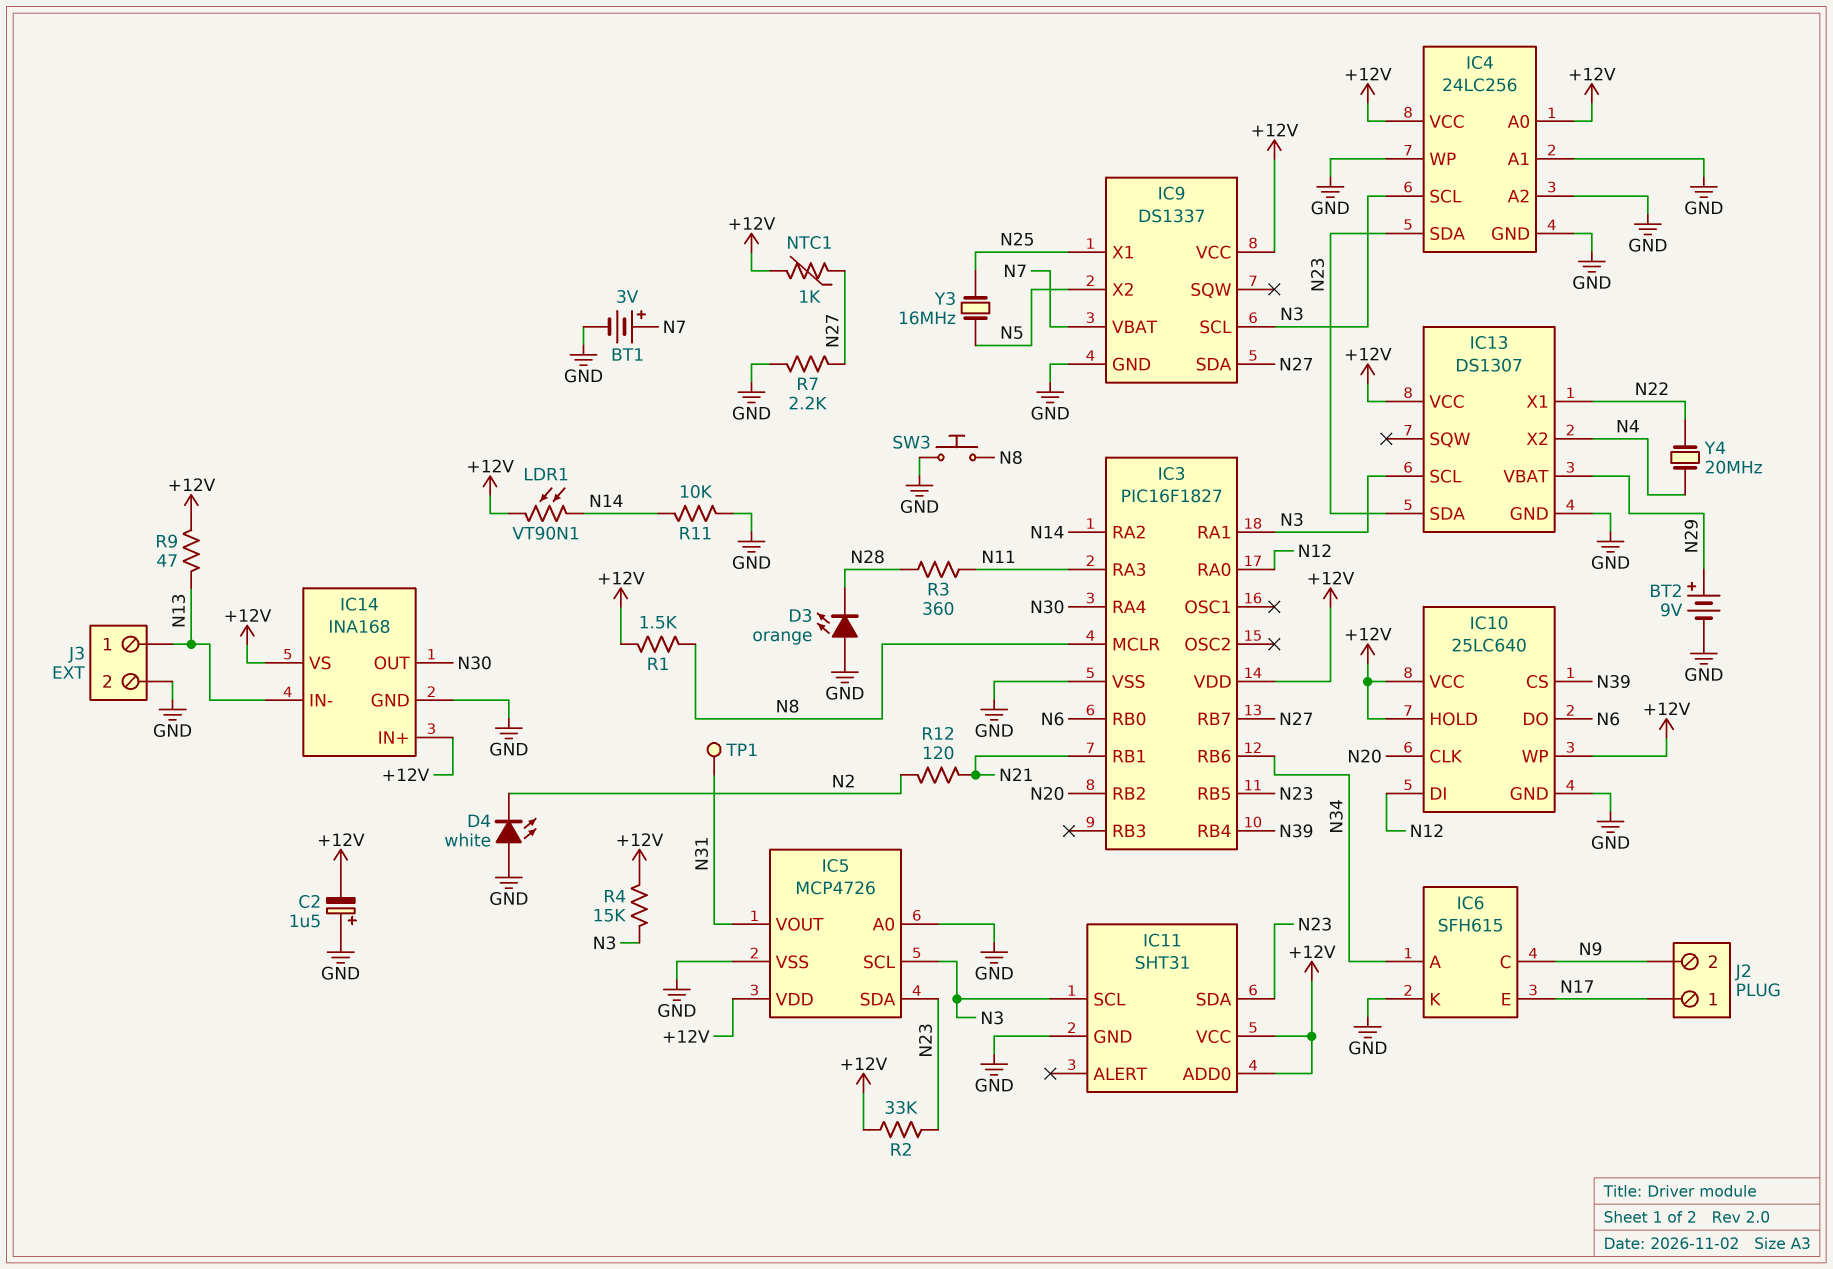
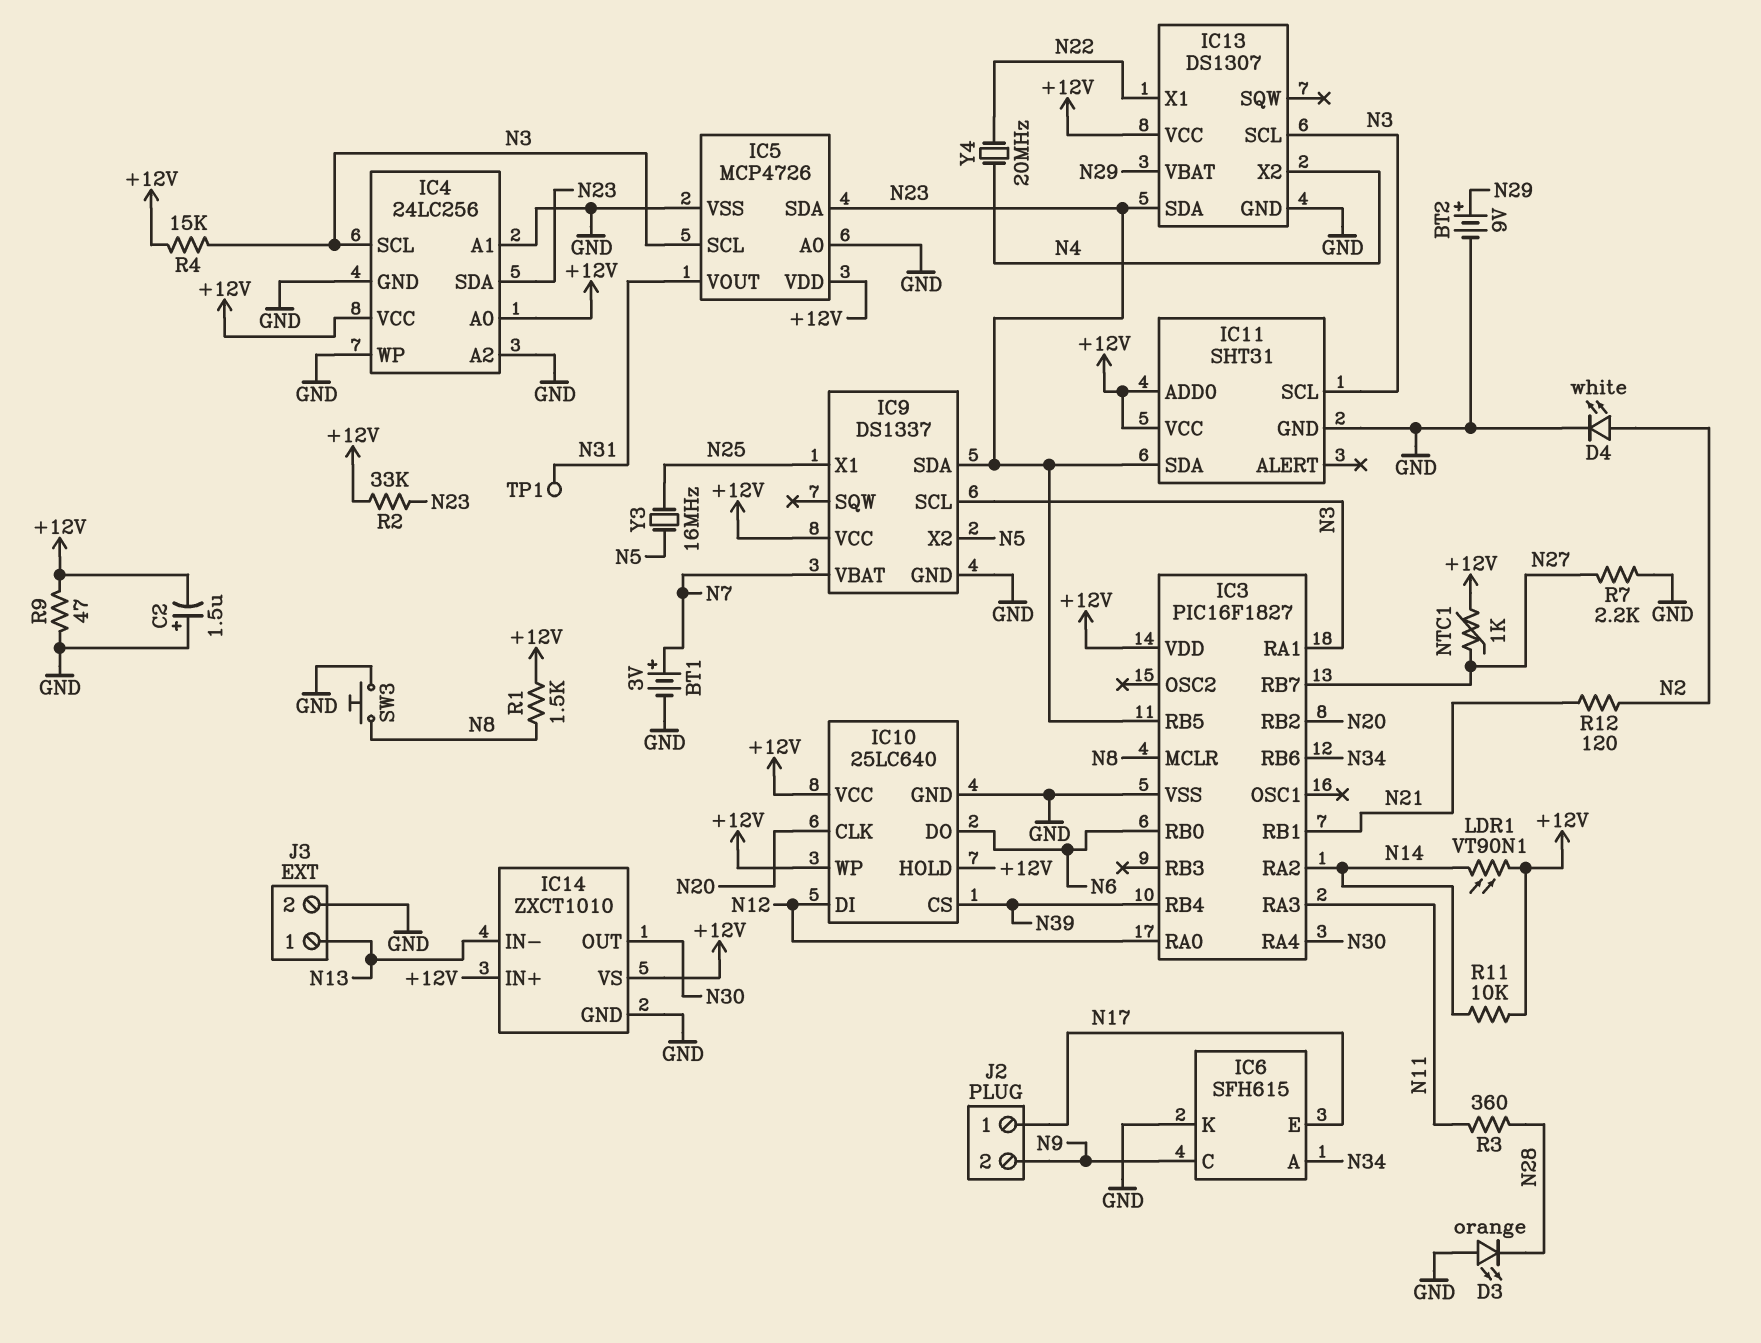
D4: LED white (A GND, K N2) -> LED white (A N2, K GND)
IC9 pin SDA: N27 -> N23
IC14: INA168 -> ZXCT1010
R9: 47 (+12V, N13) -> 47 (+12V, GND)
R11: 10k (GND, N14) -> 10k (+12V, N14)

